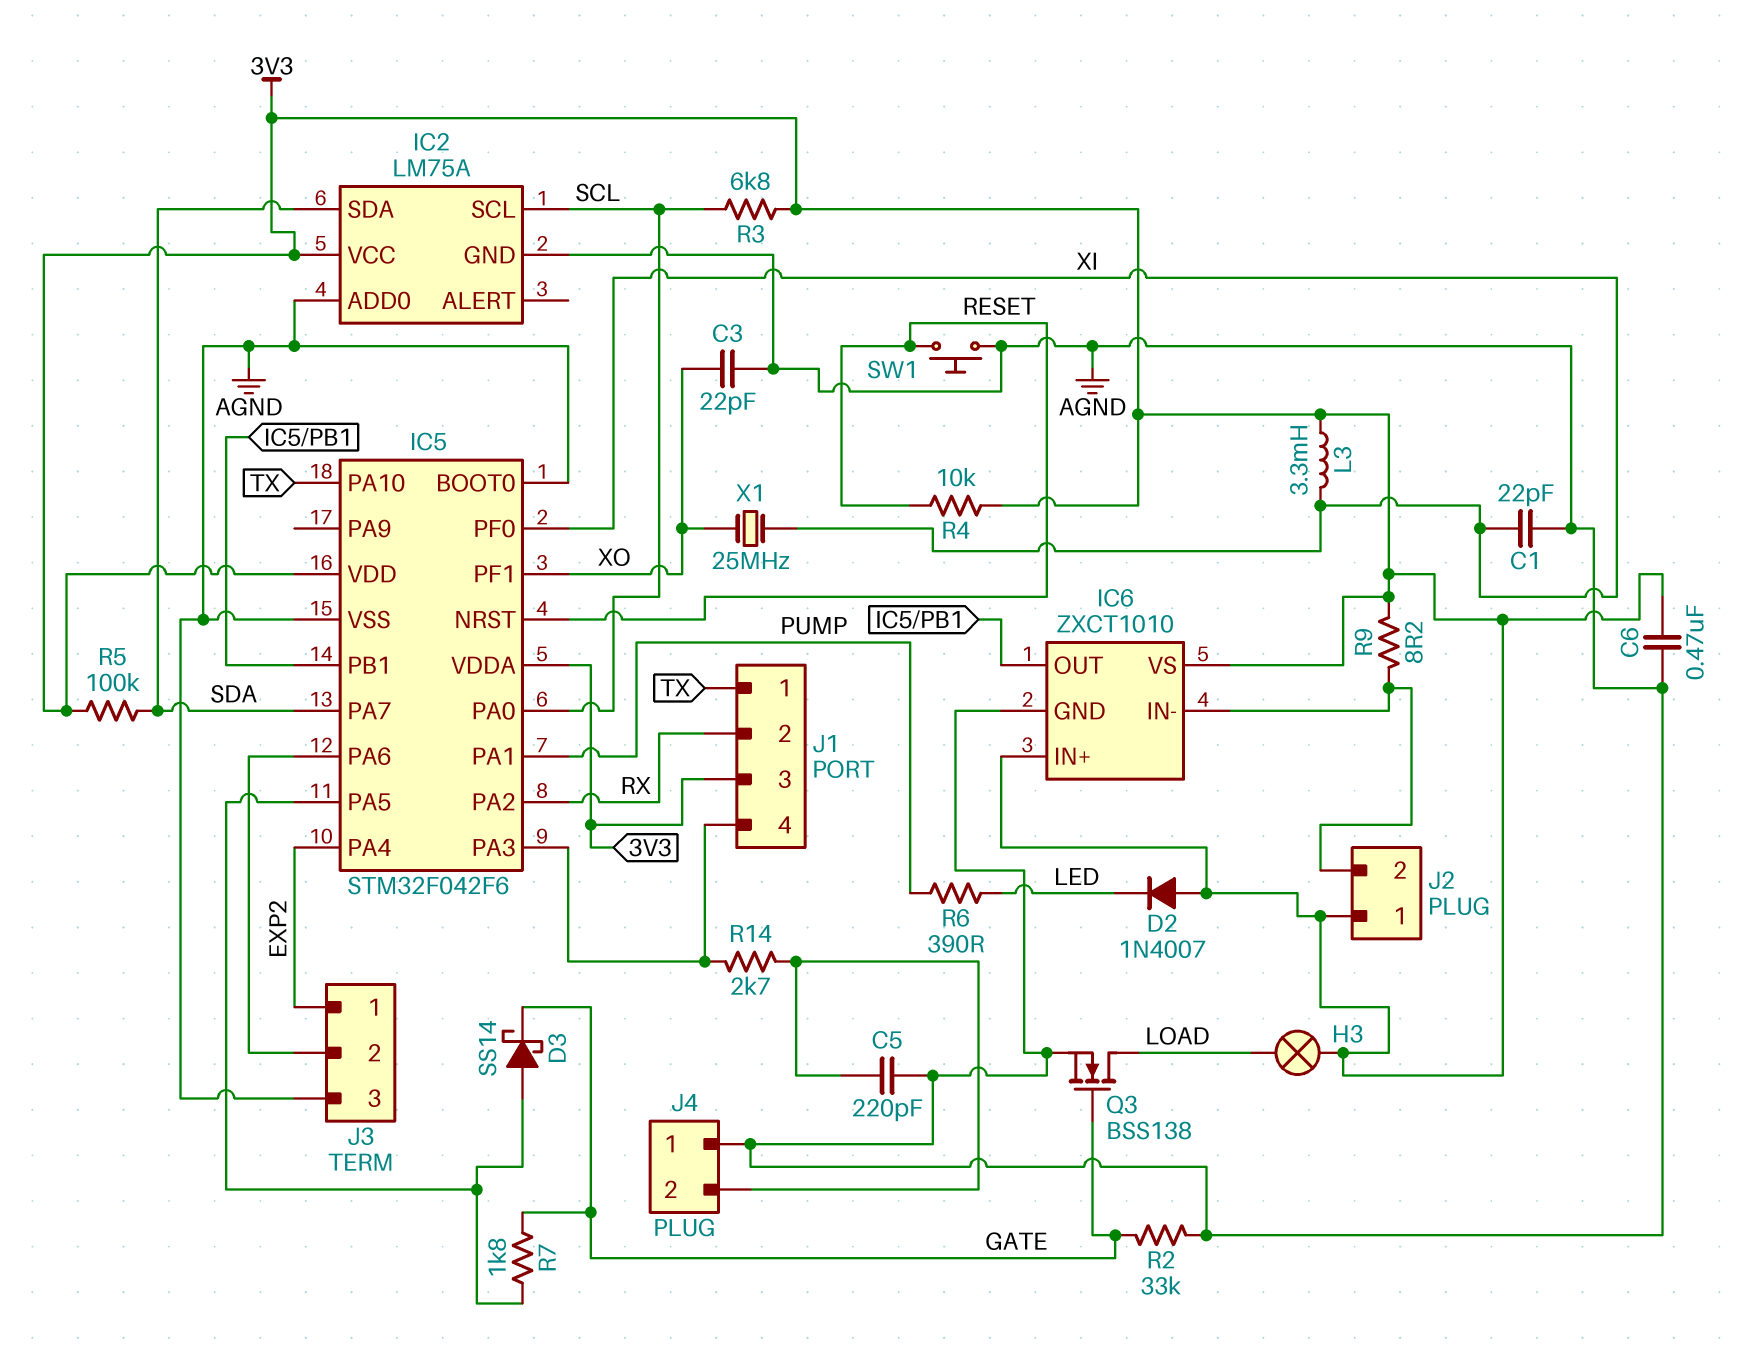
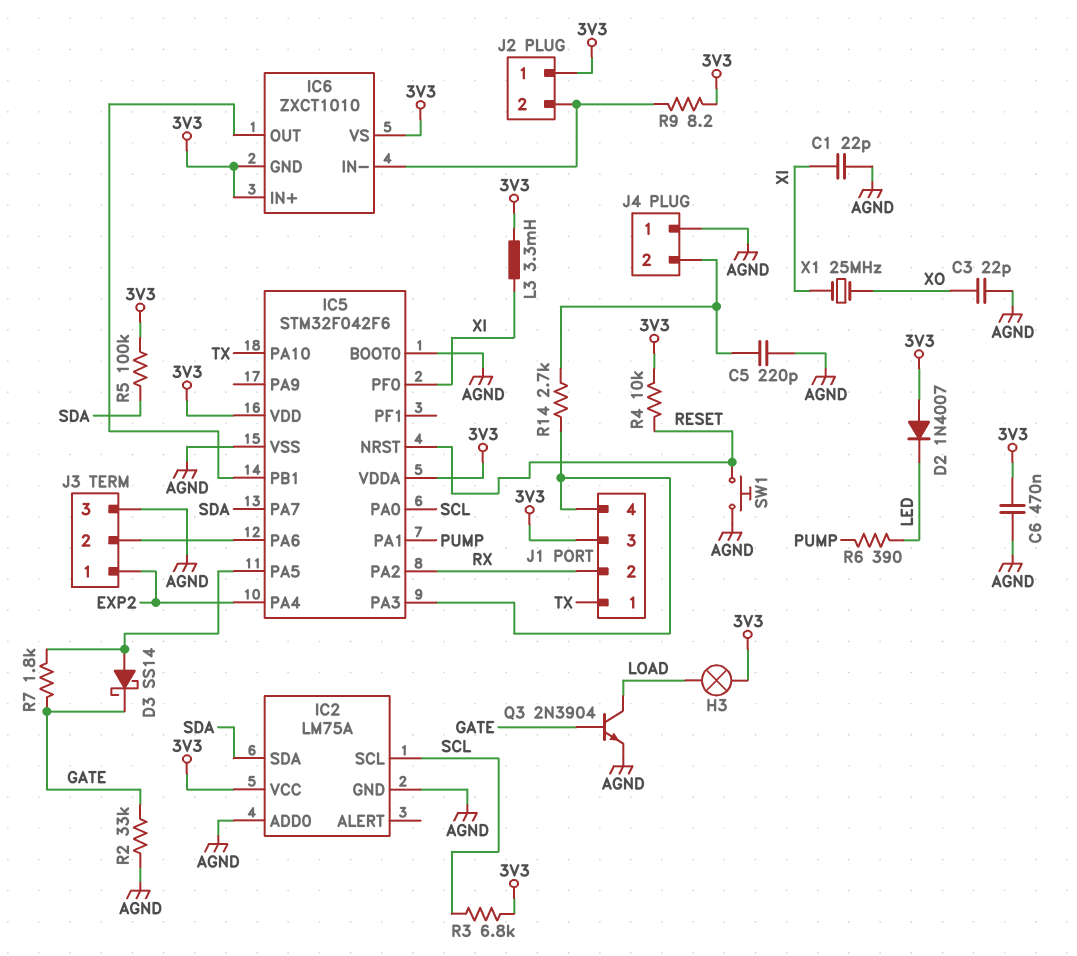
IC5 pin PF1: XO -> none
IC6 pin GND: AGND -> 3V3
Q3: NMOS BSS138 (G GATE, D LOAD, S AGND) -> NPN 2N3904 (B GATE, C LOAD, E AGND)

